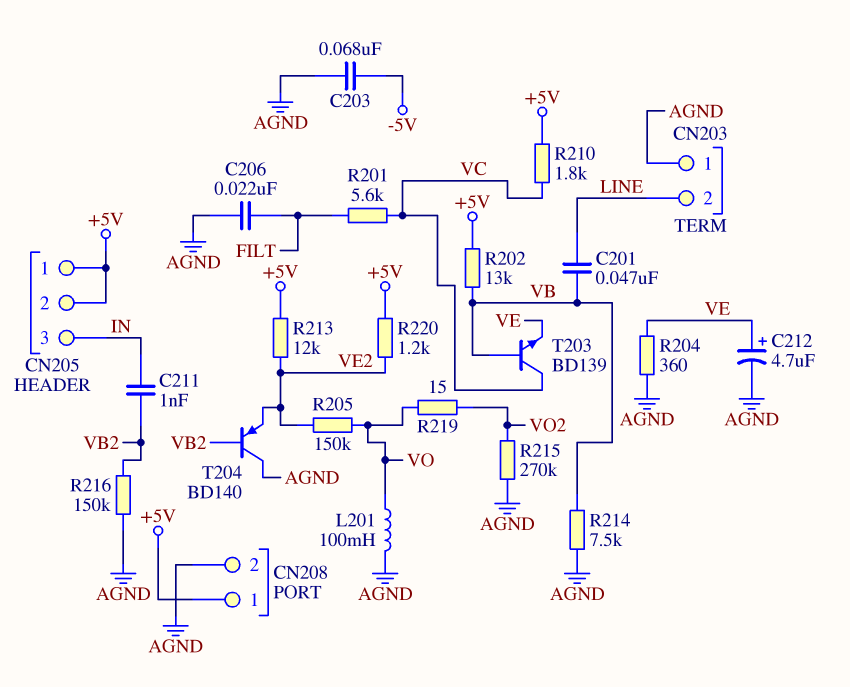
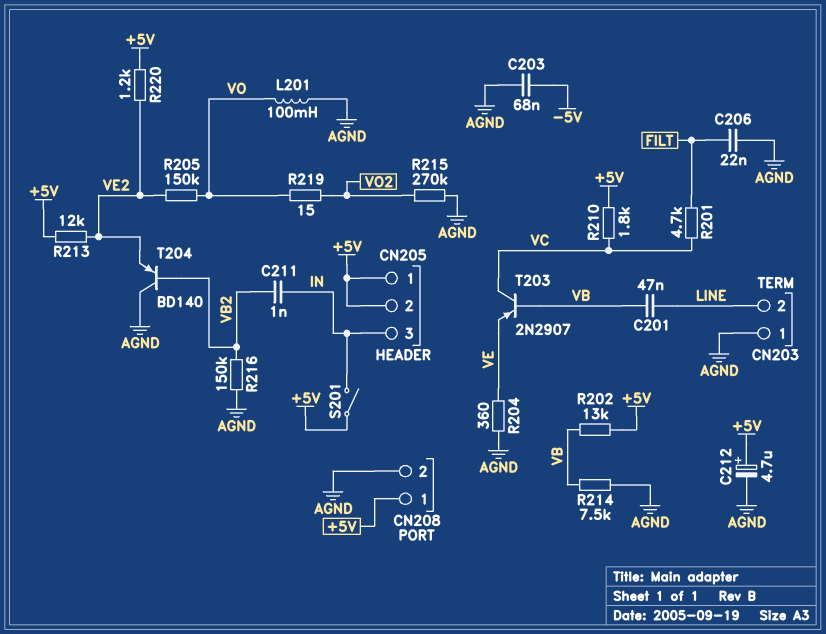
C212: 4.7uF (plus VE, minus AGND) -> 4.7uF (plus +5V, minus AGND)
R201: 5.6k (FILT, VC) -> 4.7k (FILT, VC)
S201: none -> switch (+5V, IN)
T203: NPN BD139 (B VB, C VC, E VE) -> PNP 2N2907 (B VB, C VC, E VE)

